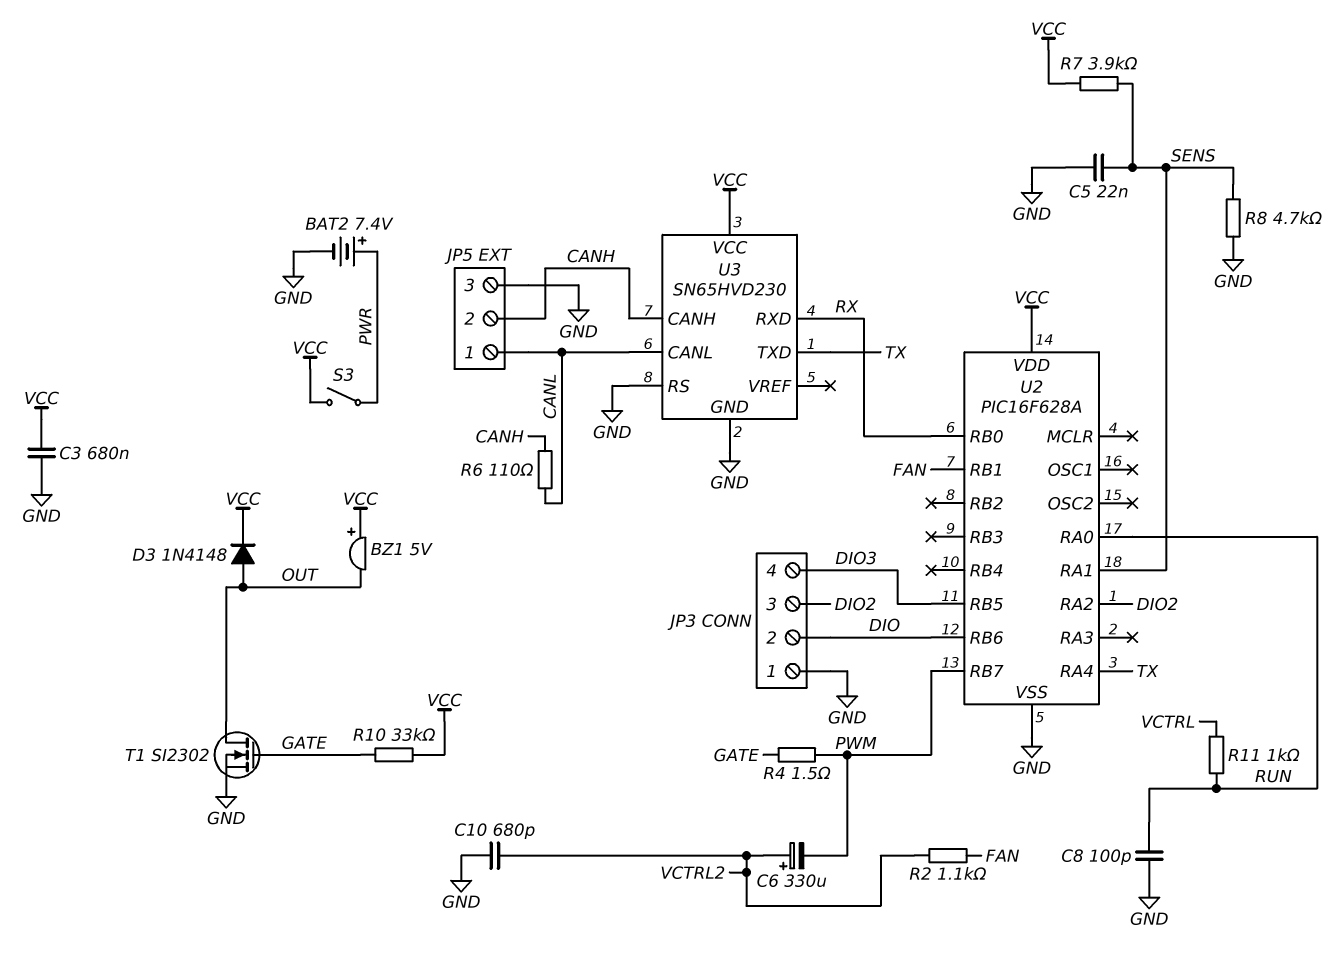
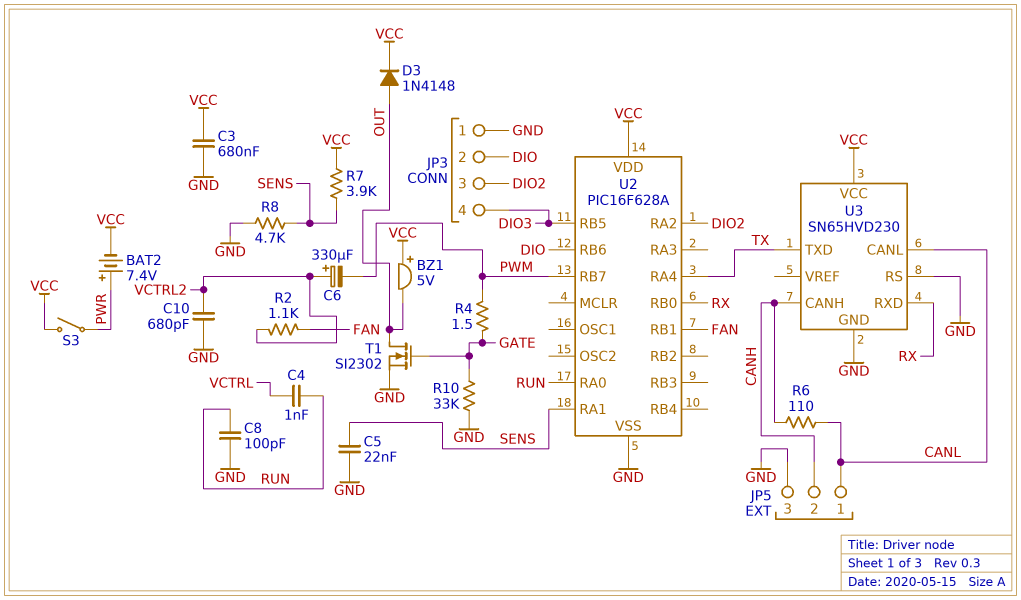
BAT2: 7.4V (plus PWR, minus GND) -> 7.4V (plus PWR, minus VCC)
C4: none -> 1nF (RUN, VCTRL)
R10: 33k (GATE, VCC) -> 33k (GATE, GND)
R11: 1k (RUN, VCTRL) -> none

